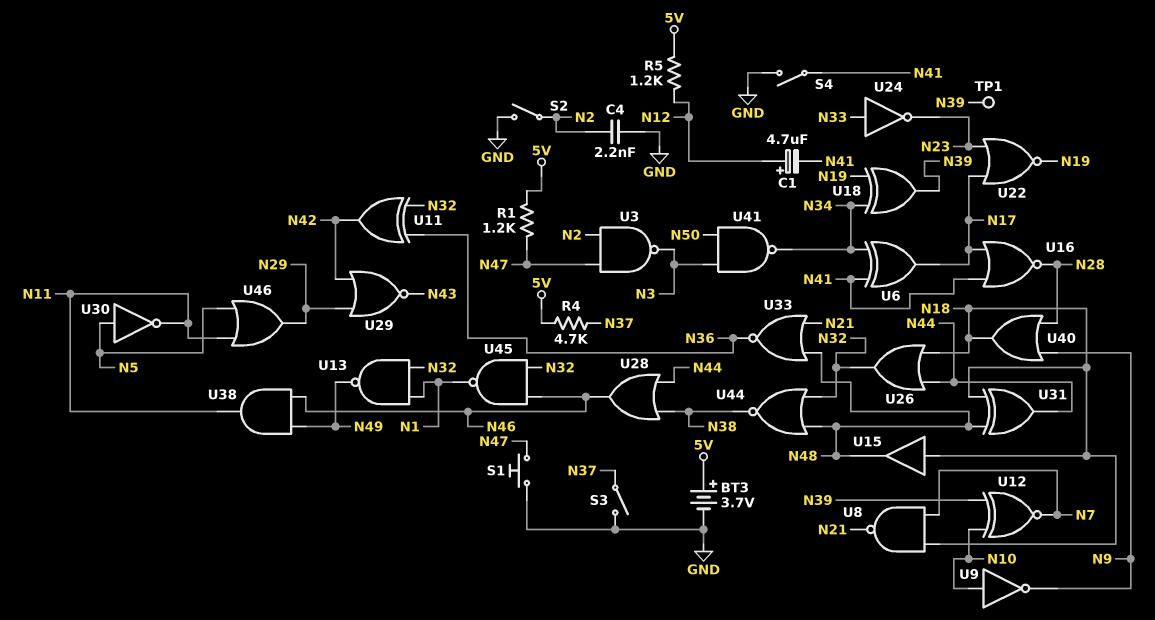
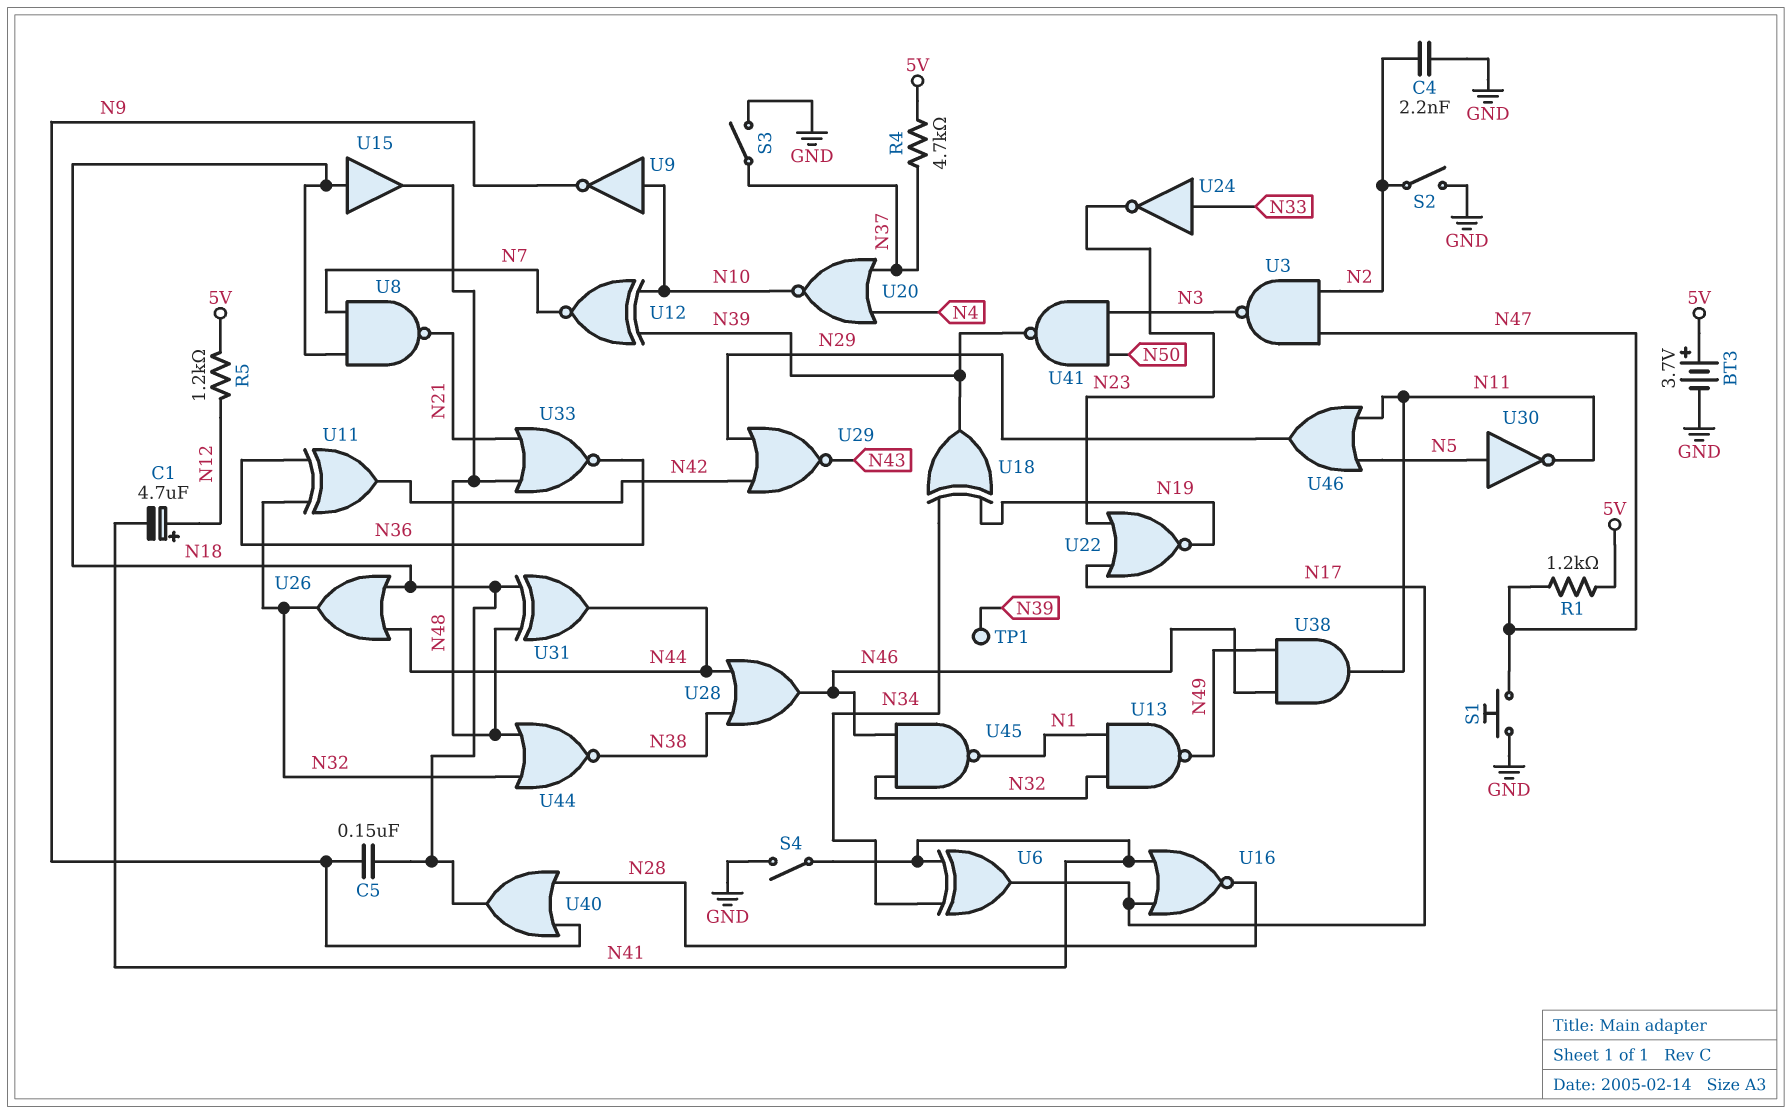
C5: none -> 150nF (N9, N18)
U20: none -> NOR (in N4, in N37, out N10)
U41: NAND (in N3, in N50, out N34) -> NAND (in N3, in N50, out N39)

